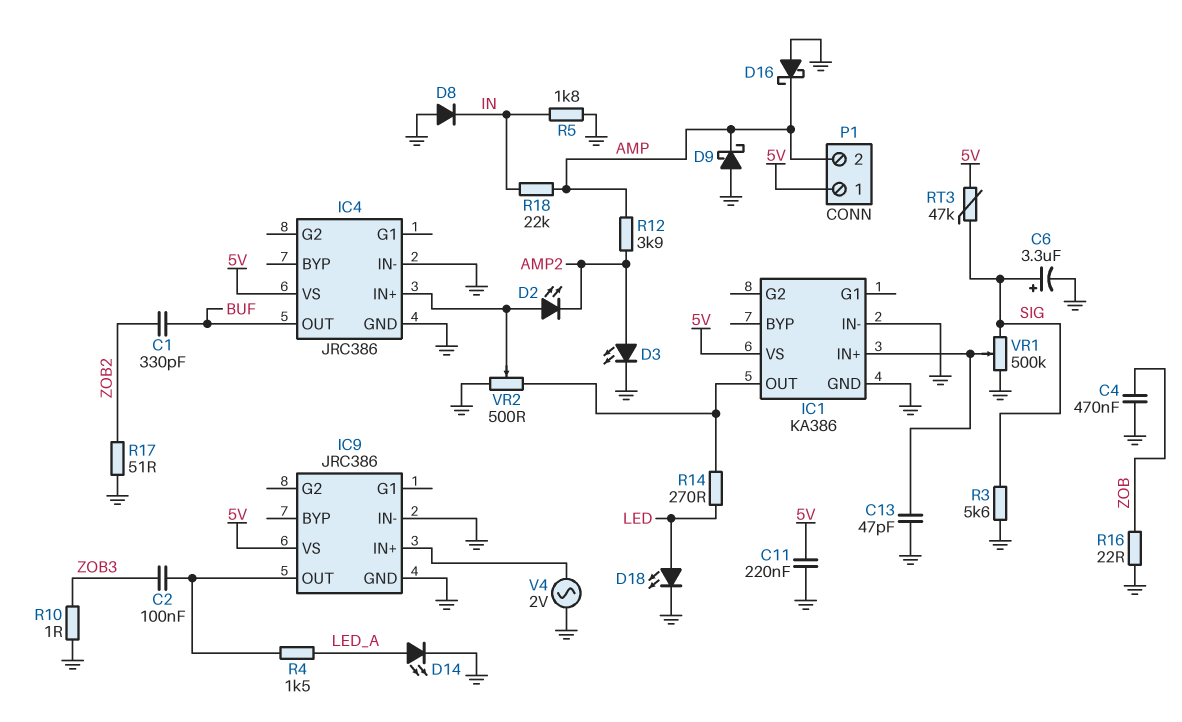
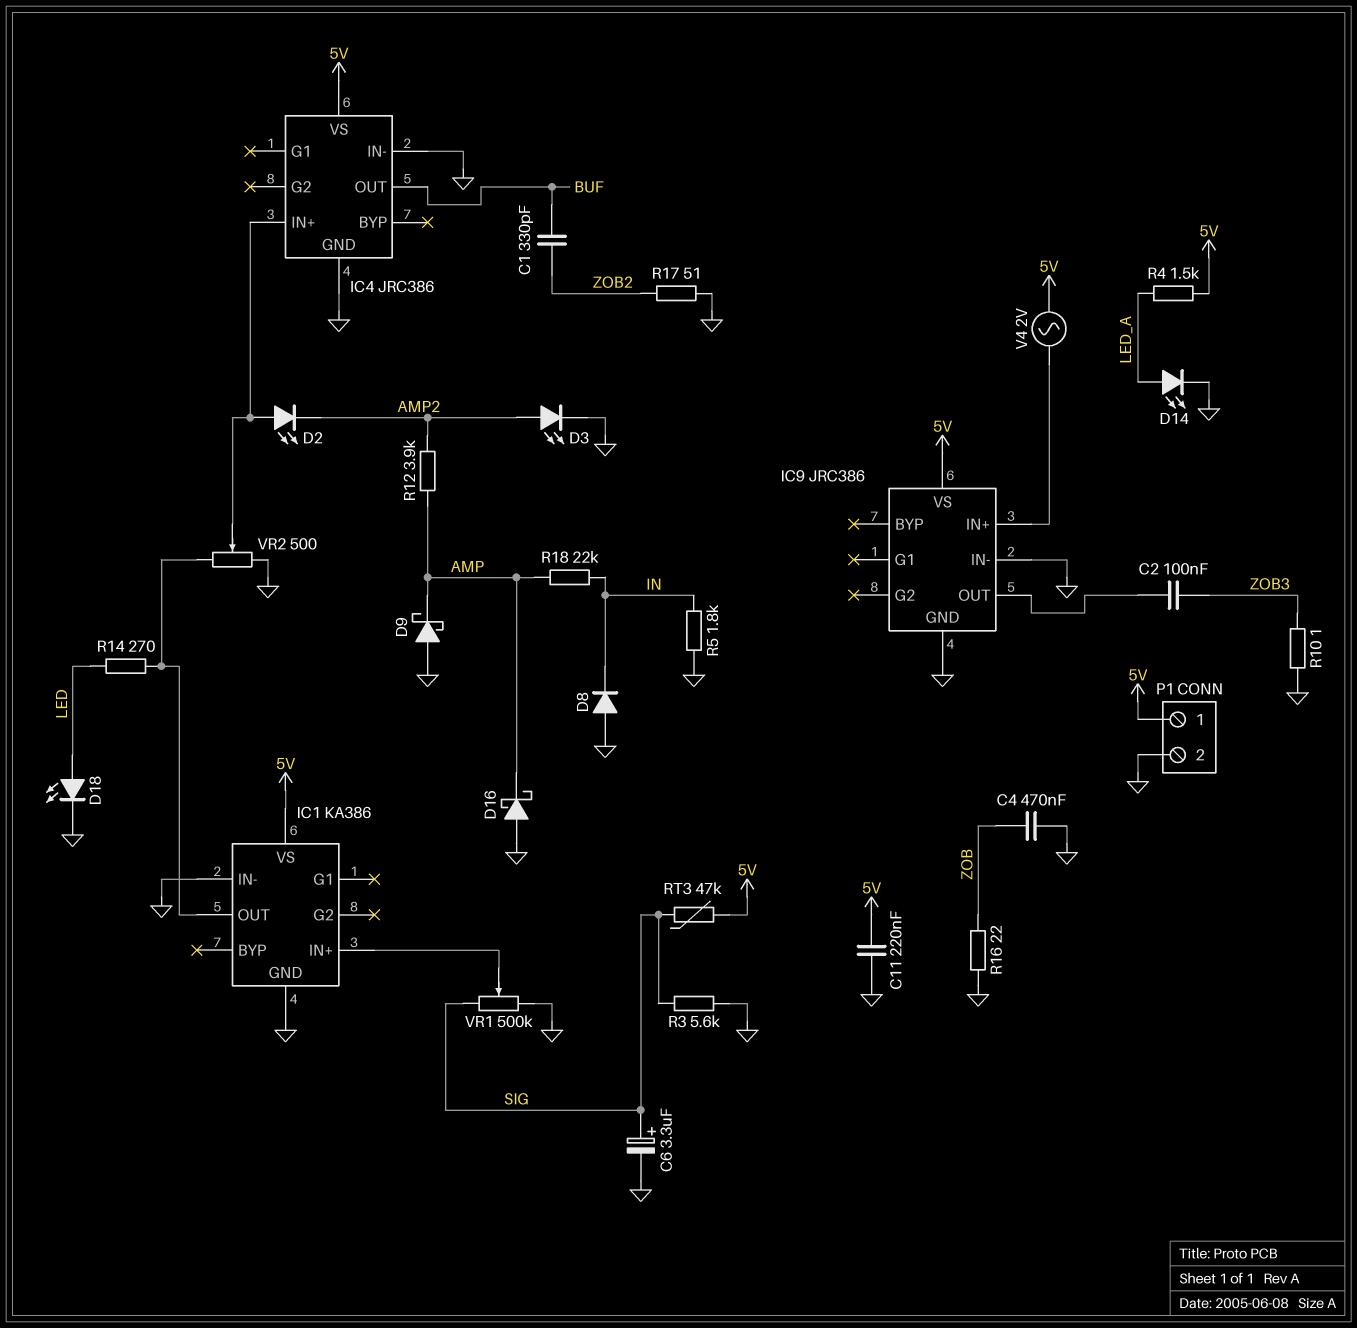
C13: 47pF (GND, IC1/IN+) -> none
P1 pin 2: AMP -> GND
R4: 1.5k (IC9/OUT, LED_A) -> 1.5k (5V, LED_A)
V4: AC 2V (GND, IC9/IN+) -> AC 2V (5V, IC9/IN+)

